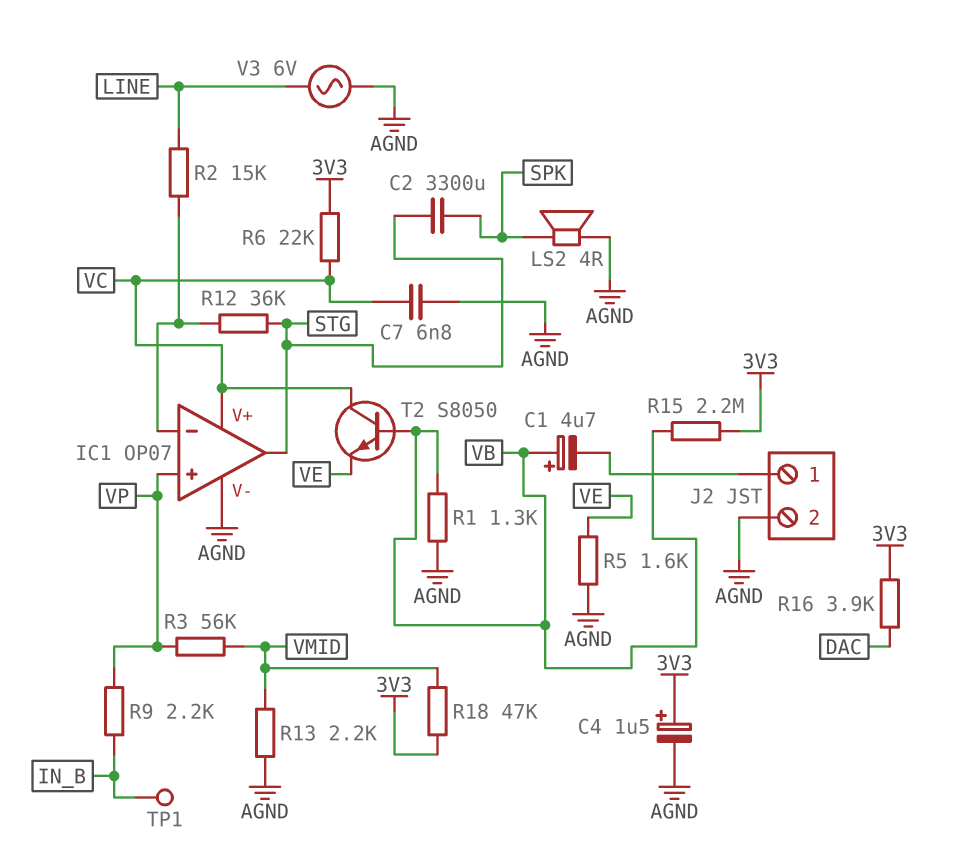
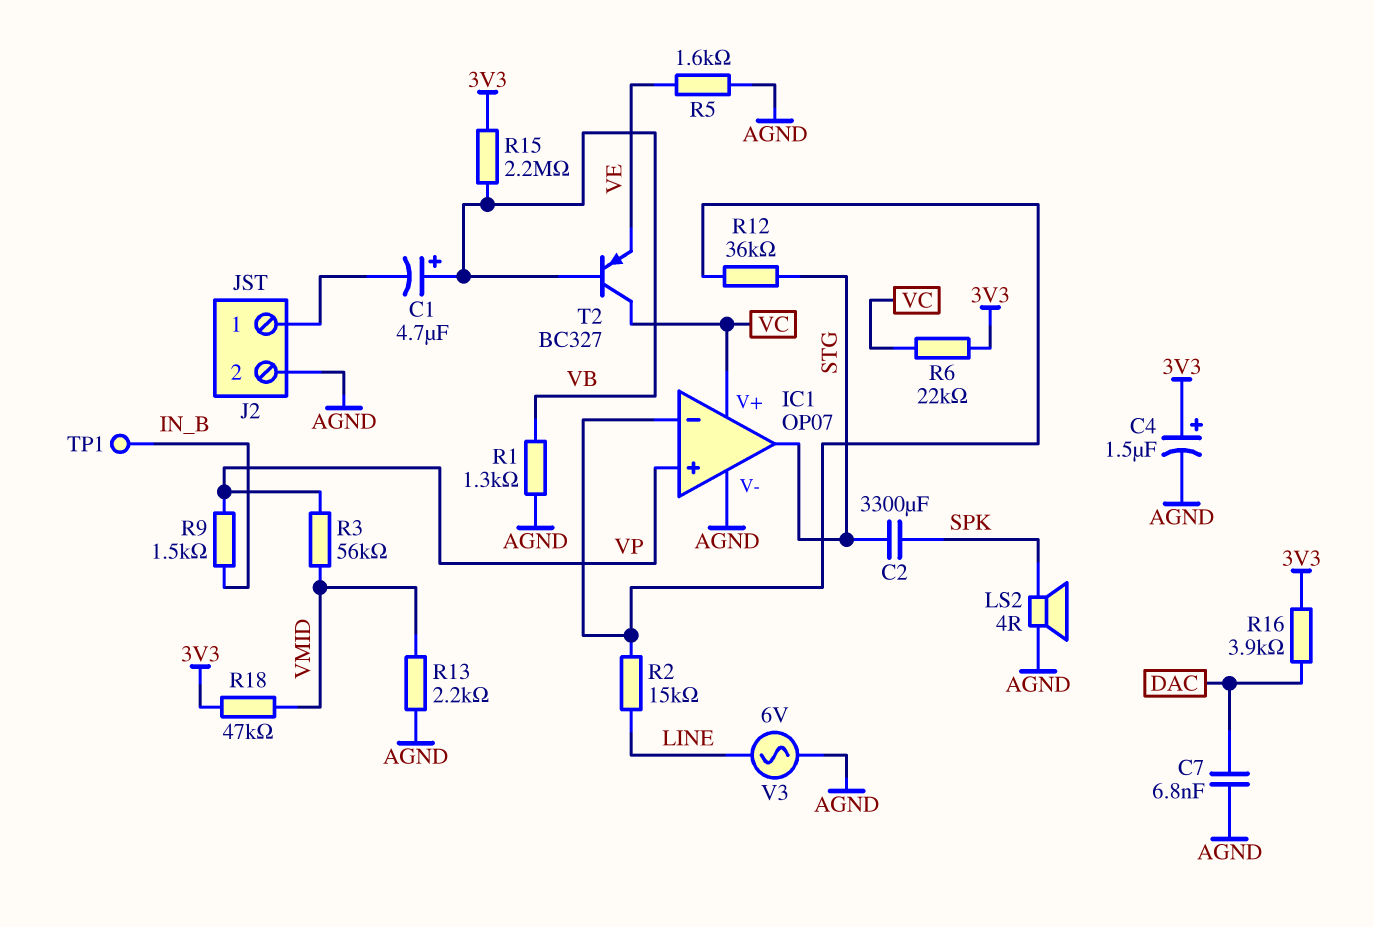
C7: 6.8nF (AGND, VC) -> 6.8nF (AGND, DAC)
R9: 2.2k (IN_B, VP) -> 1.5k (IN_B, VP)
T2: NPN S8050 (B VB, C VC, E VE) -> PNP BC327 (B VB, C VC, E VE)

